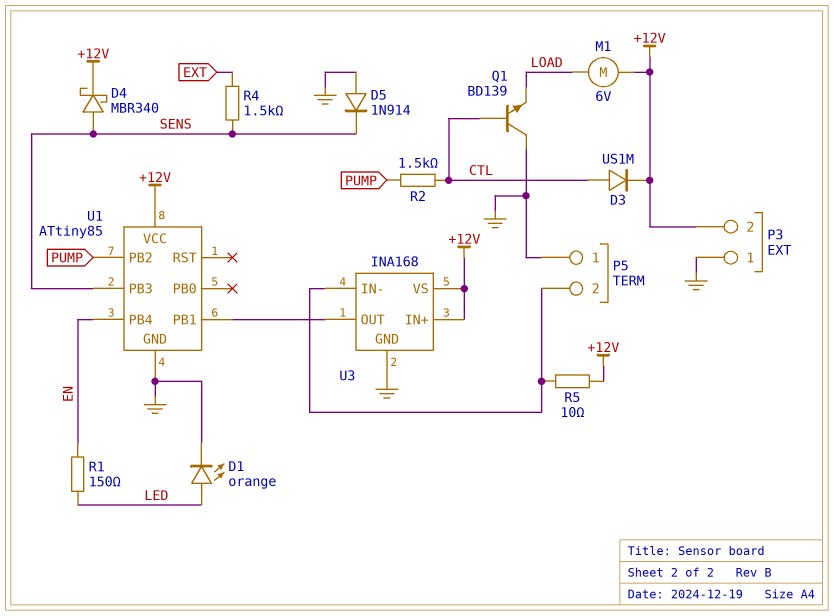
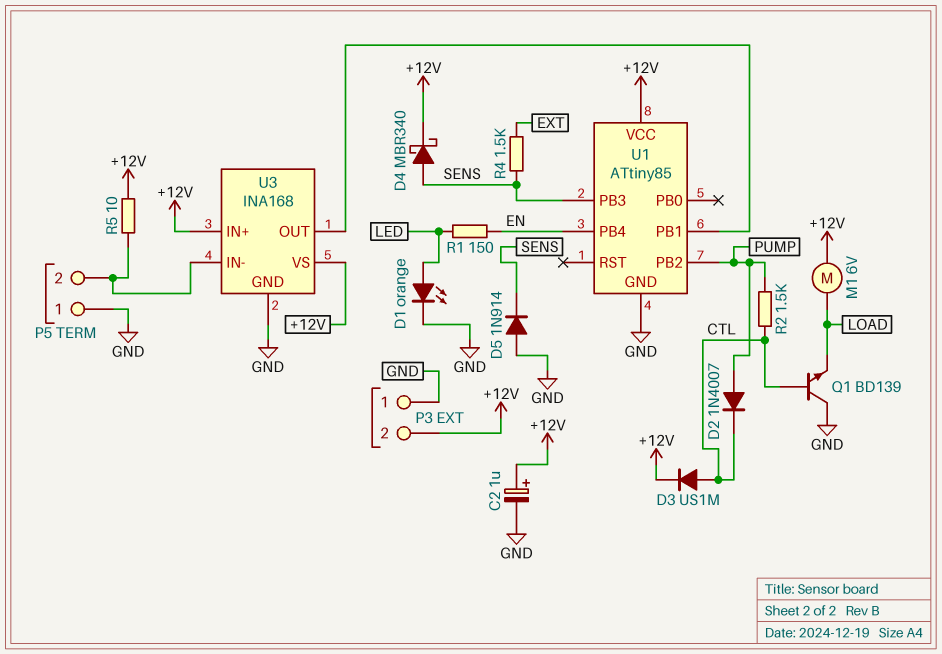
C2: none -> 1uF (plus +12V, minus GND)
D2: none -> diode 1N4007 (A PUMP, K CTL)

